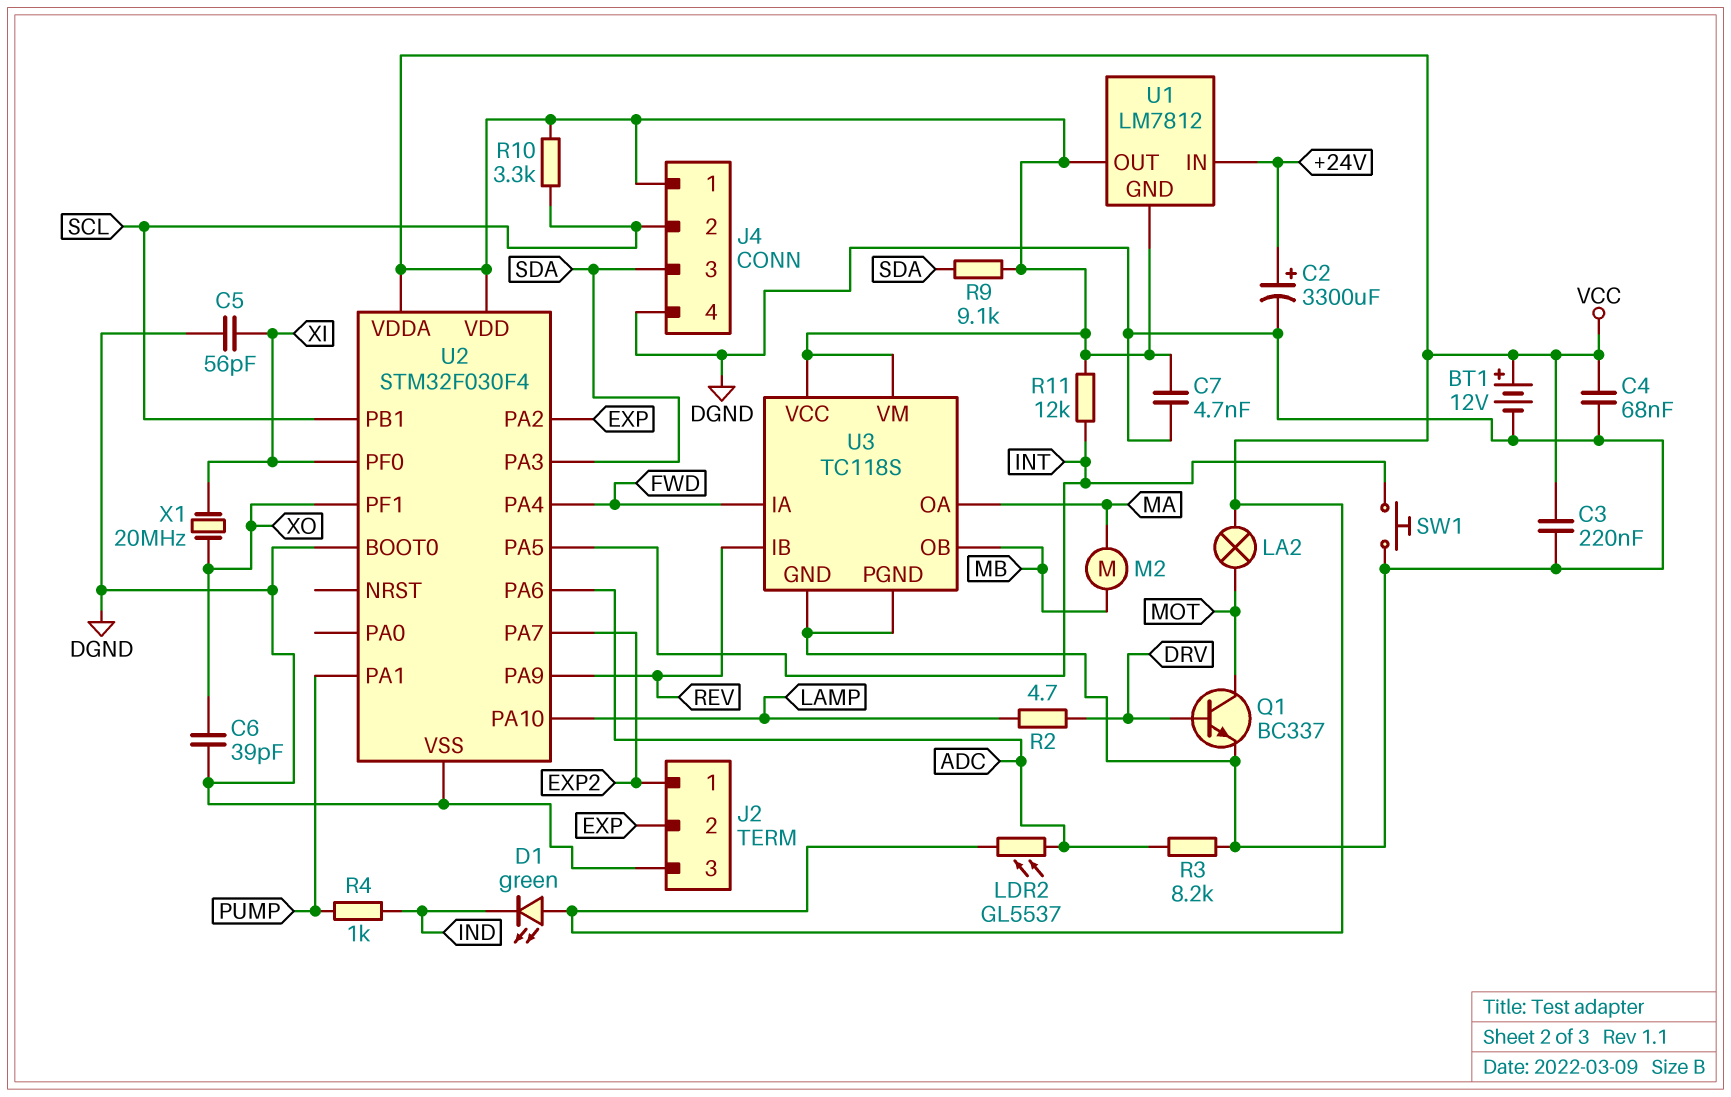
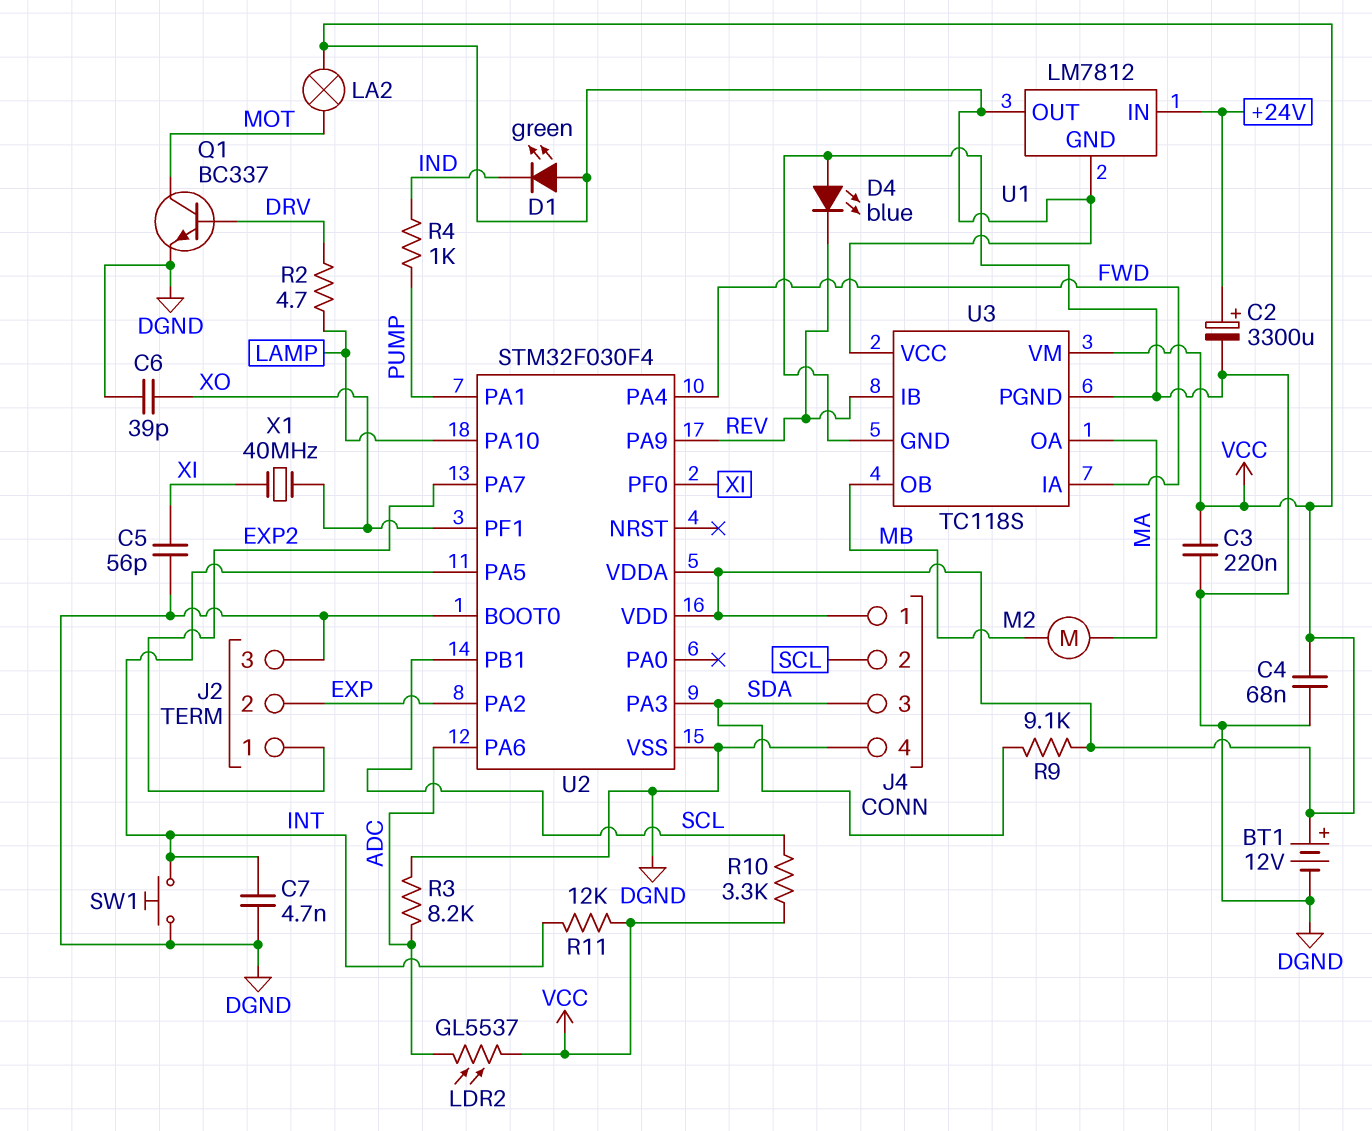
C7: 4.7nF (DGND, VCC) -> 4.7nF (DGND, INT)
D4: none -> LED blue (A DGND, K REV)
X1: 20MHz (XI, XO) -> 40MHz (XI, XO)

